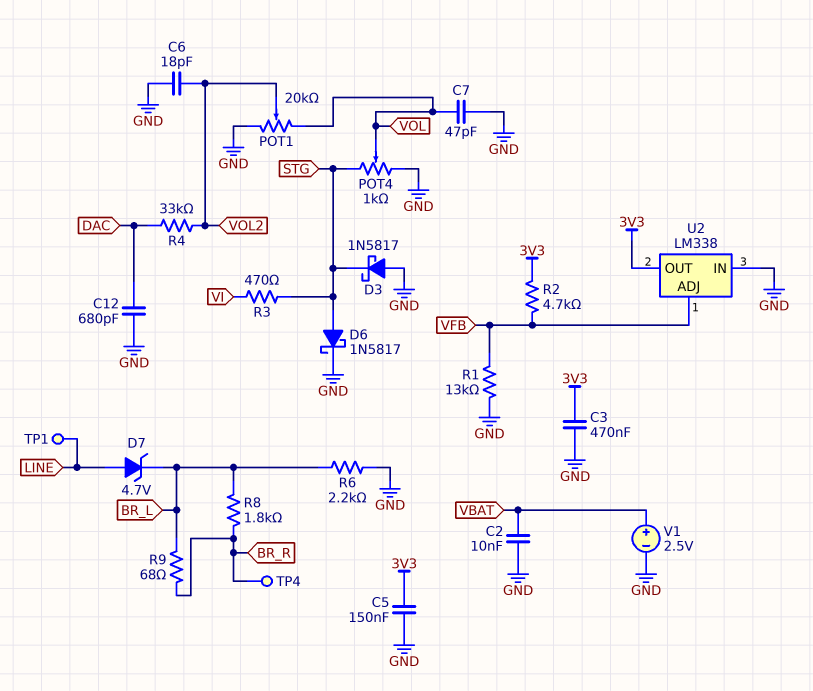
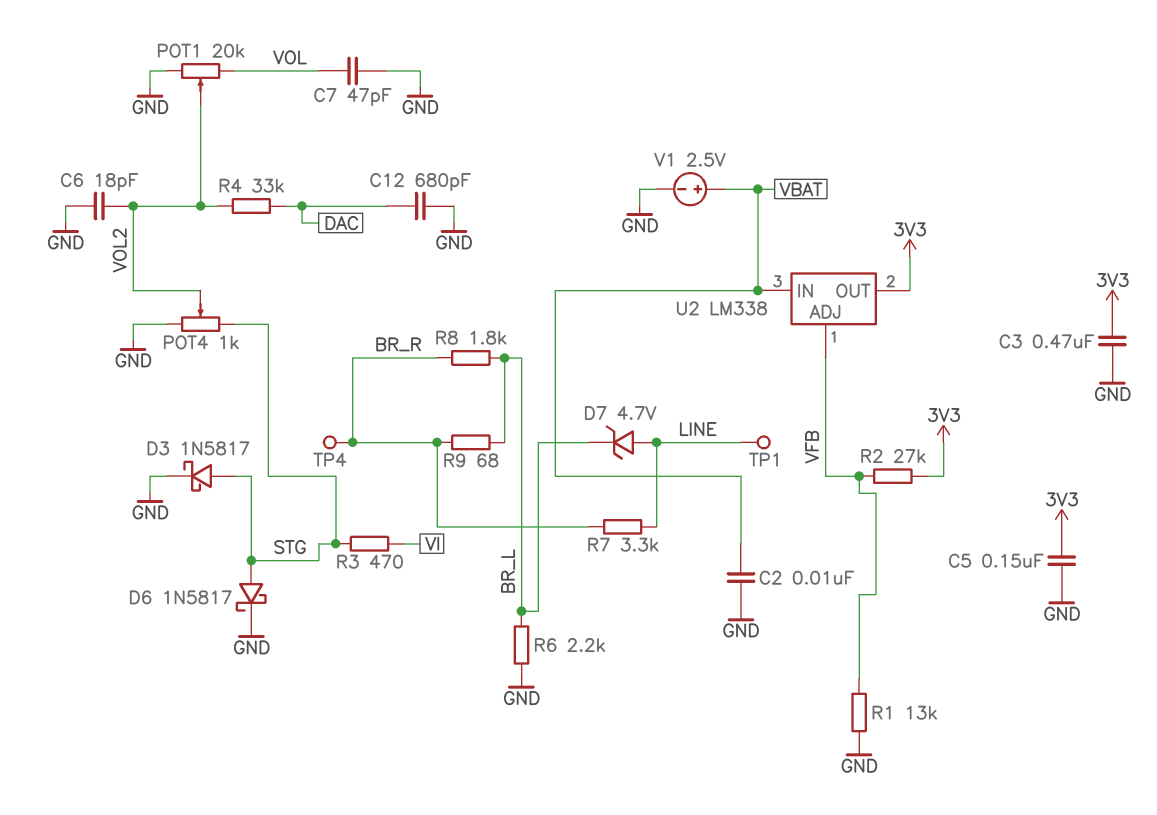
D3: schottky 1N5817 (A GND, K STG) -> schottky 1N5817 (A STG, K GND)
POT4: 1k (GND, STG, wiper VOL) -> 1k (GND, STG, wiper VOL2)
R2: 4.7k (3V3, VFB) -> 27k (3V3, VFB)
R7: none -> 3.3k (BR_R, LINE)
U2 pin IN: GND -> VBAT

